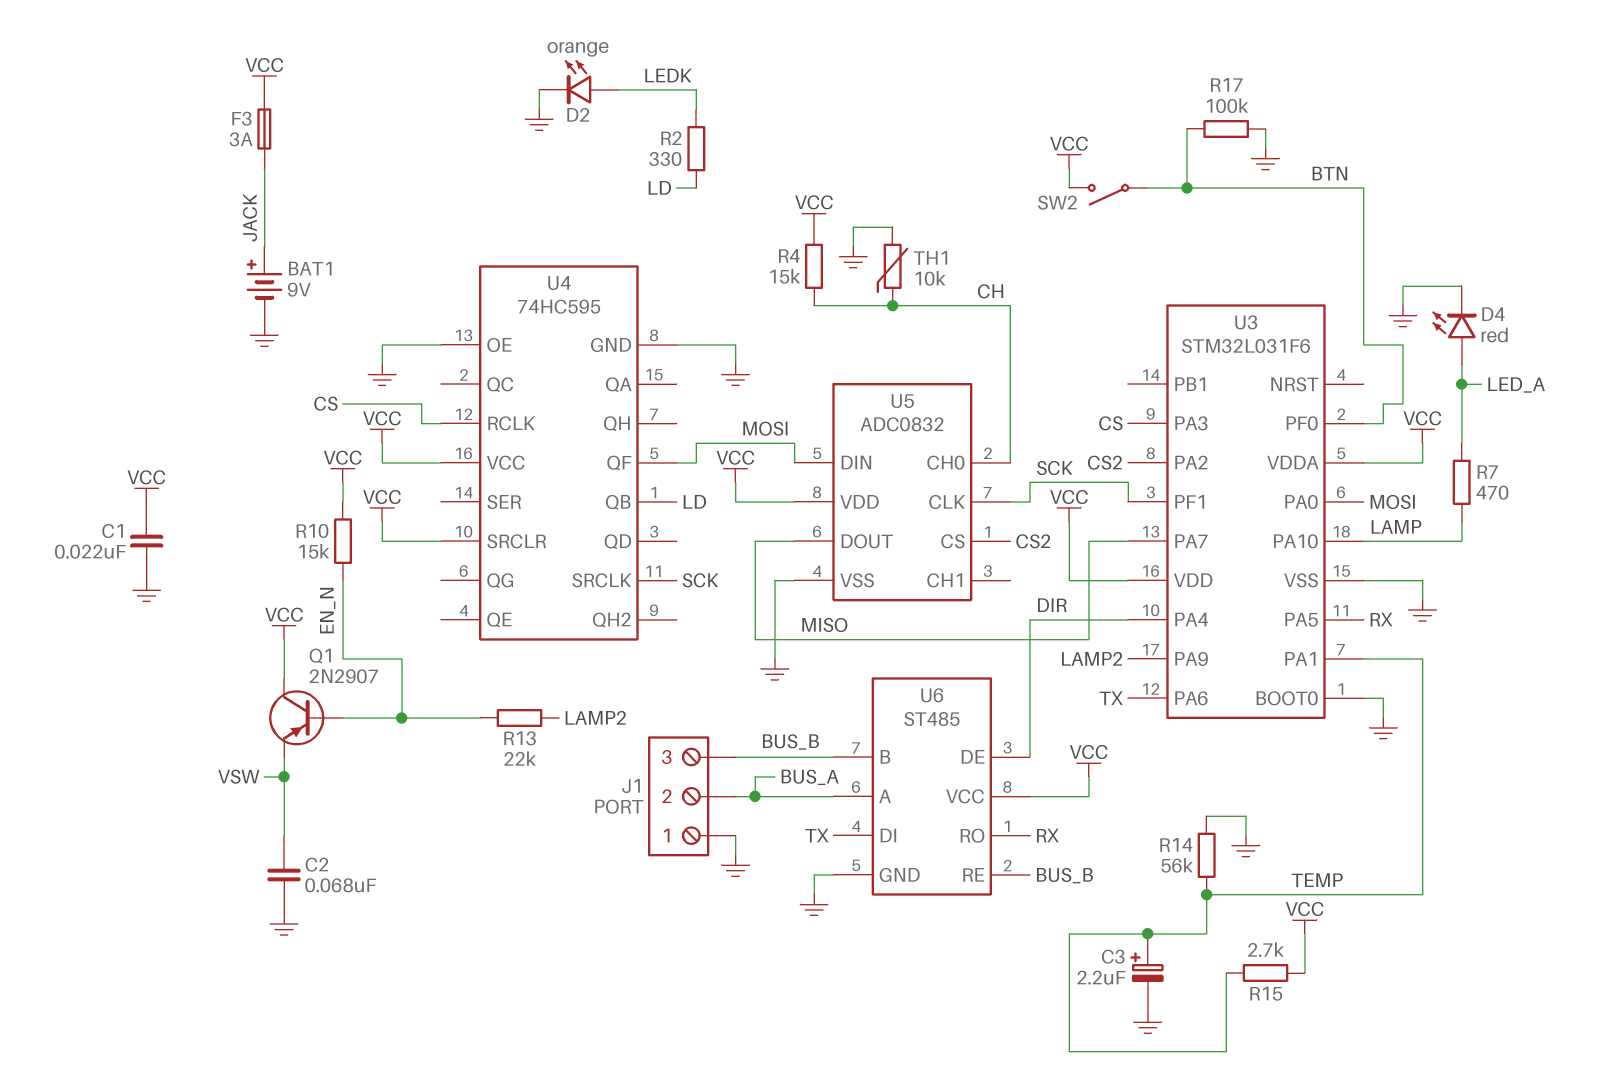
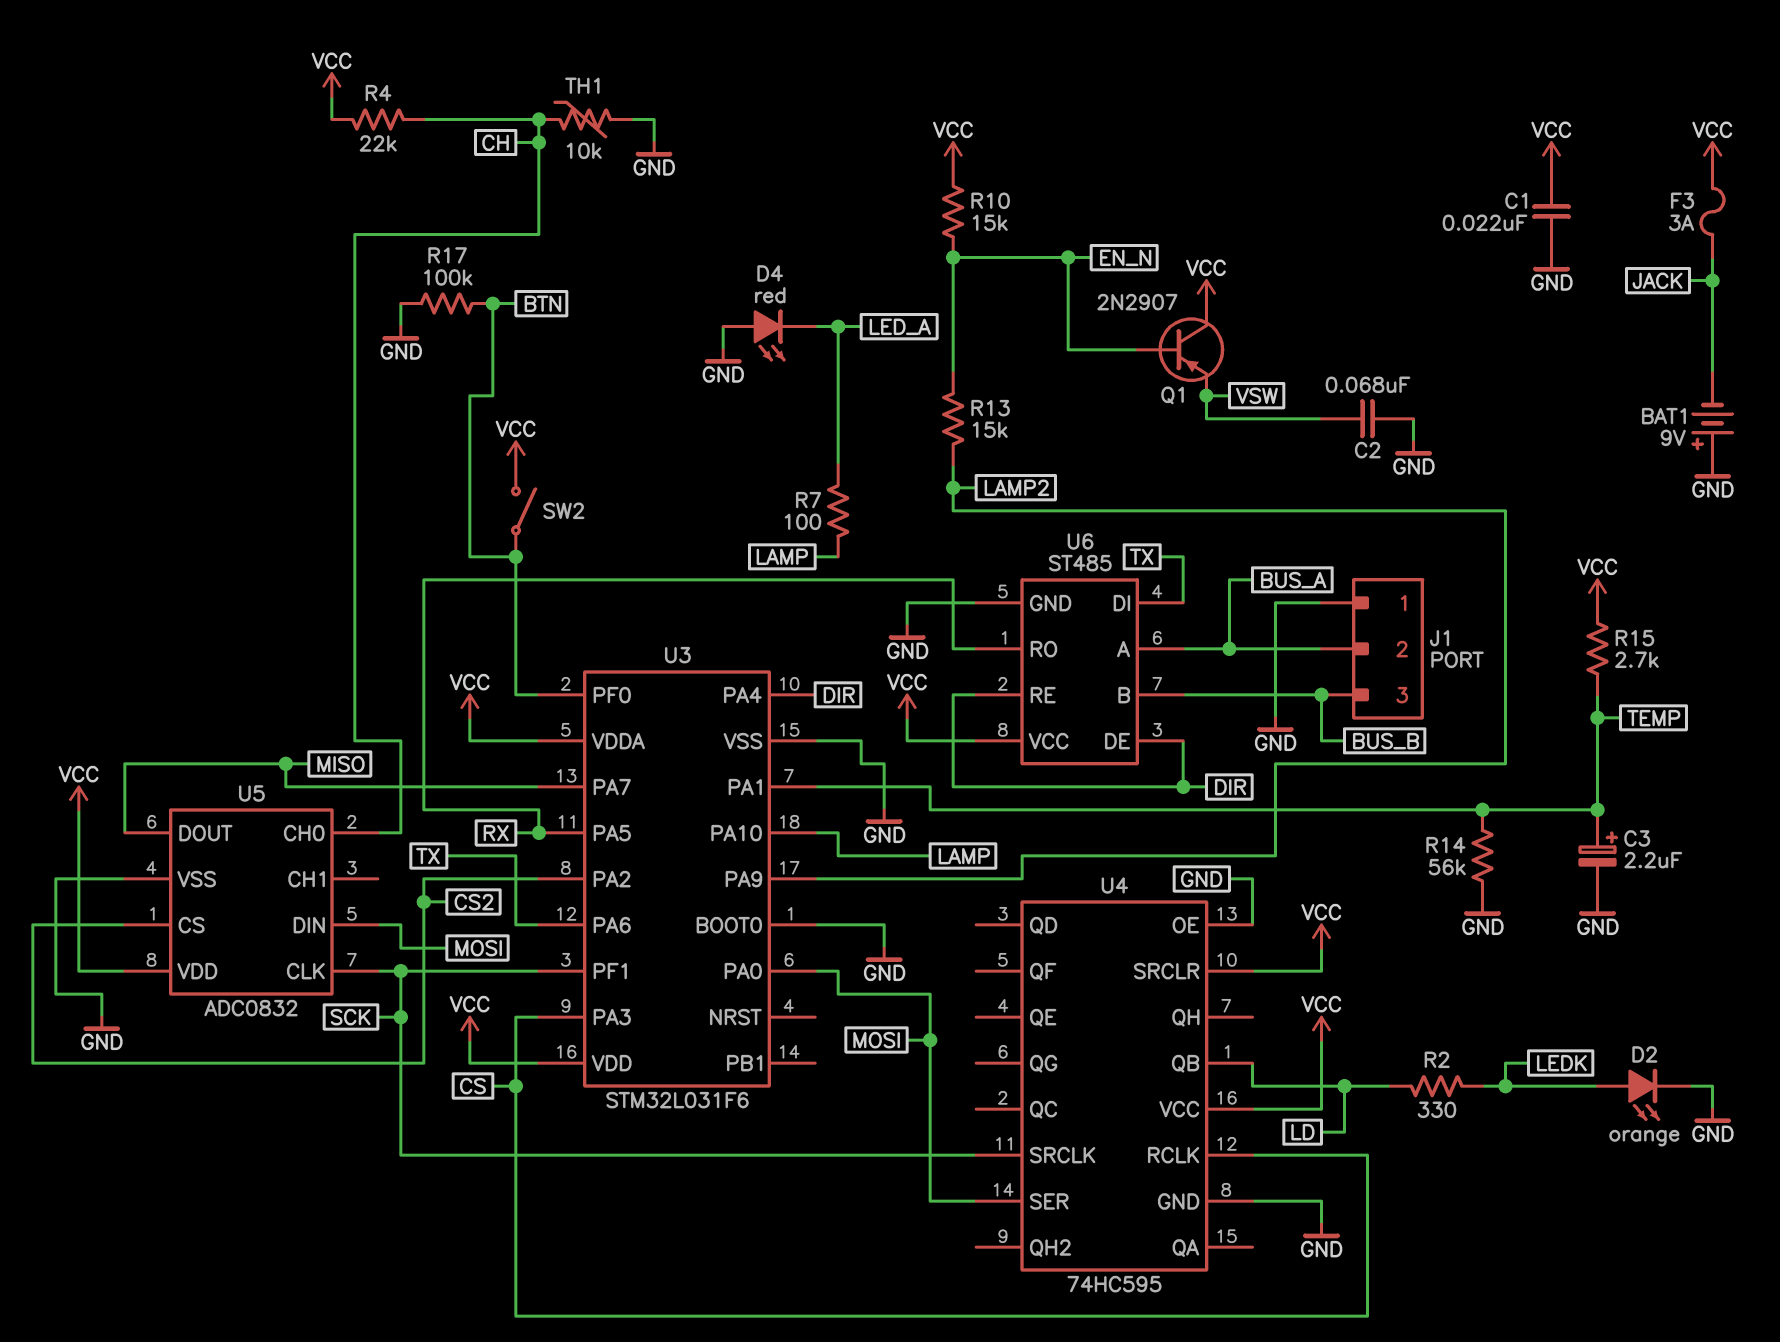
BAT1: 9V (plus JACK, minus GND) -> 9V (plus GND, minus JACK)
D4: LED red (A LED_A, K GND) -> LED red (A GND, K LED_A)
R4: 15k (CH, VCC) -> 22k (CH, VCC)
R7: 470 (LAMP, LED_A) -> 100 (LAMP, LED_A)
R13: 22k (EN_N, LAMP2) -> 15k (EN_N, LAMP2)
U4 pin QF: MOSI -> none
U4 pin SER: none -> MOSI
U6 pin RE: BUS_B -> DIR

